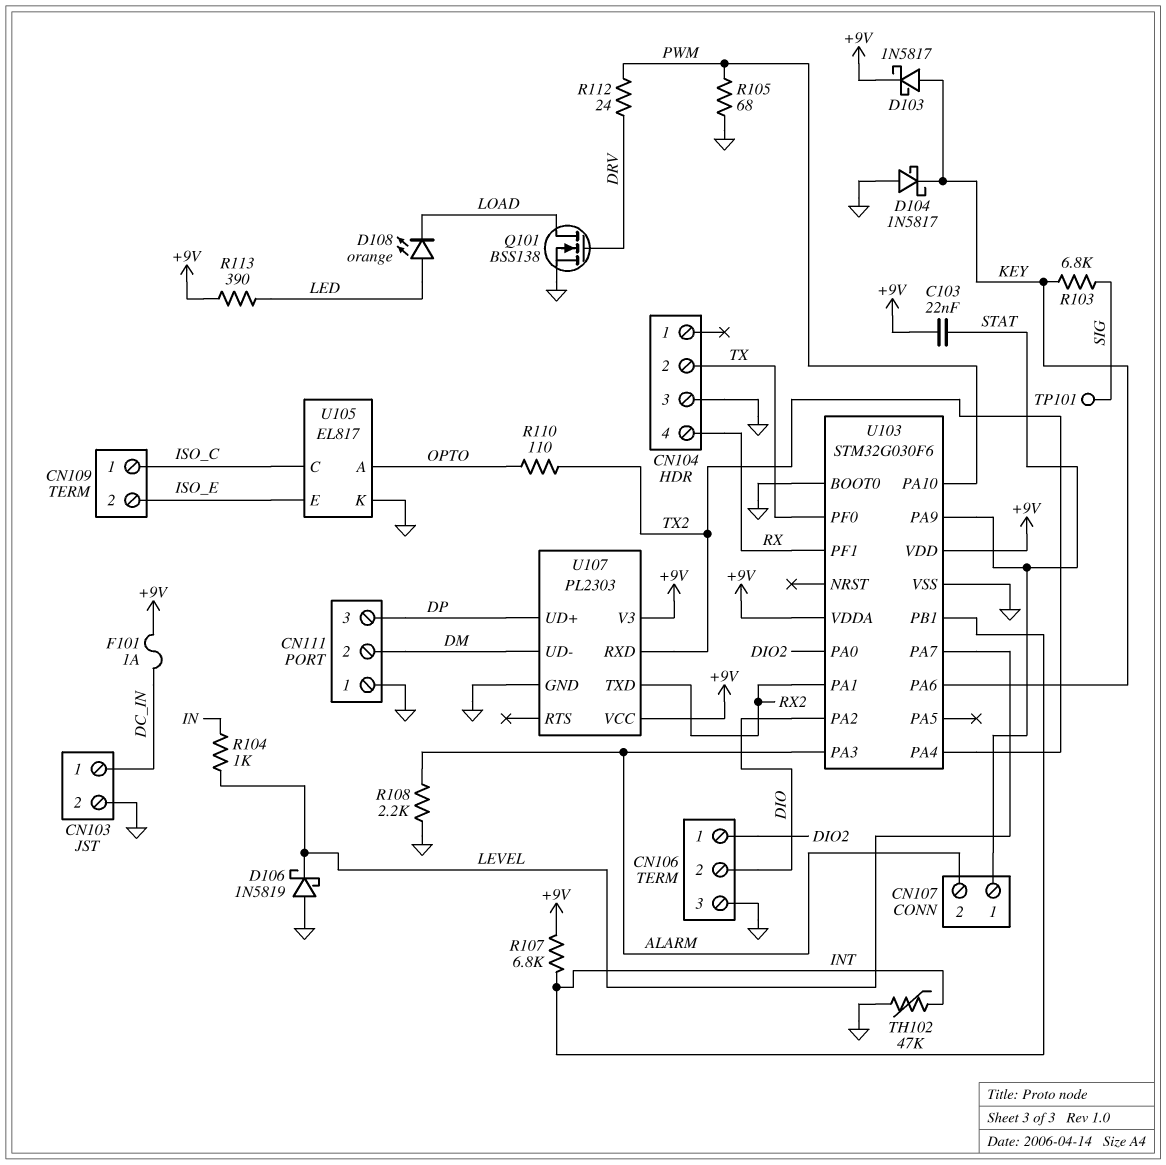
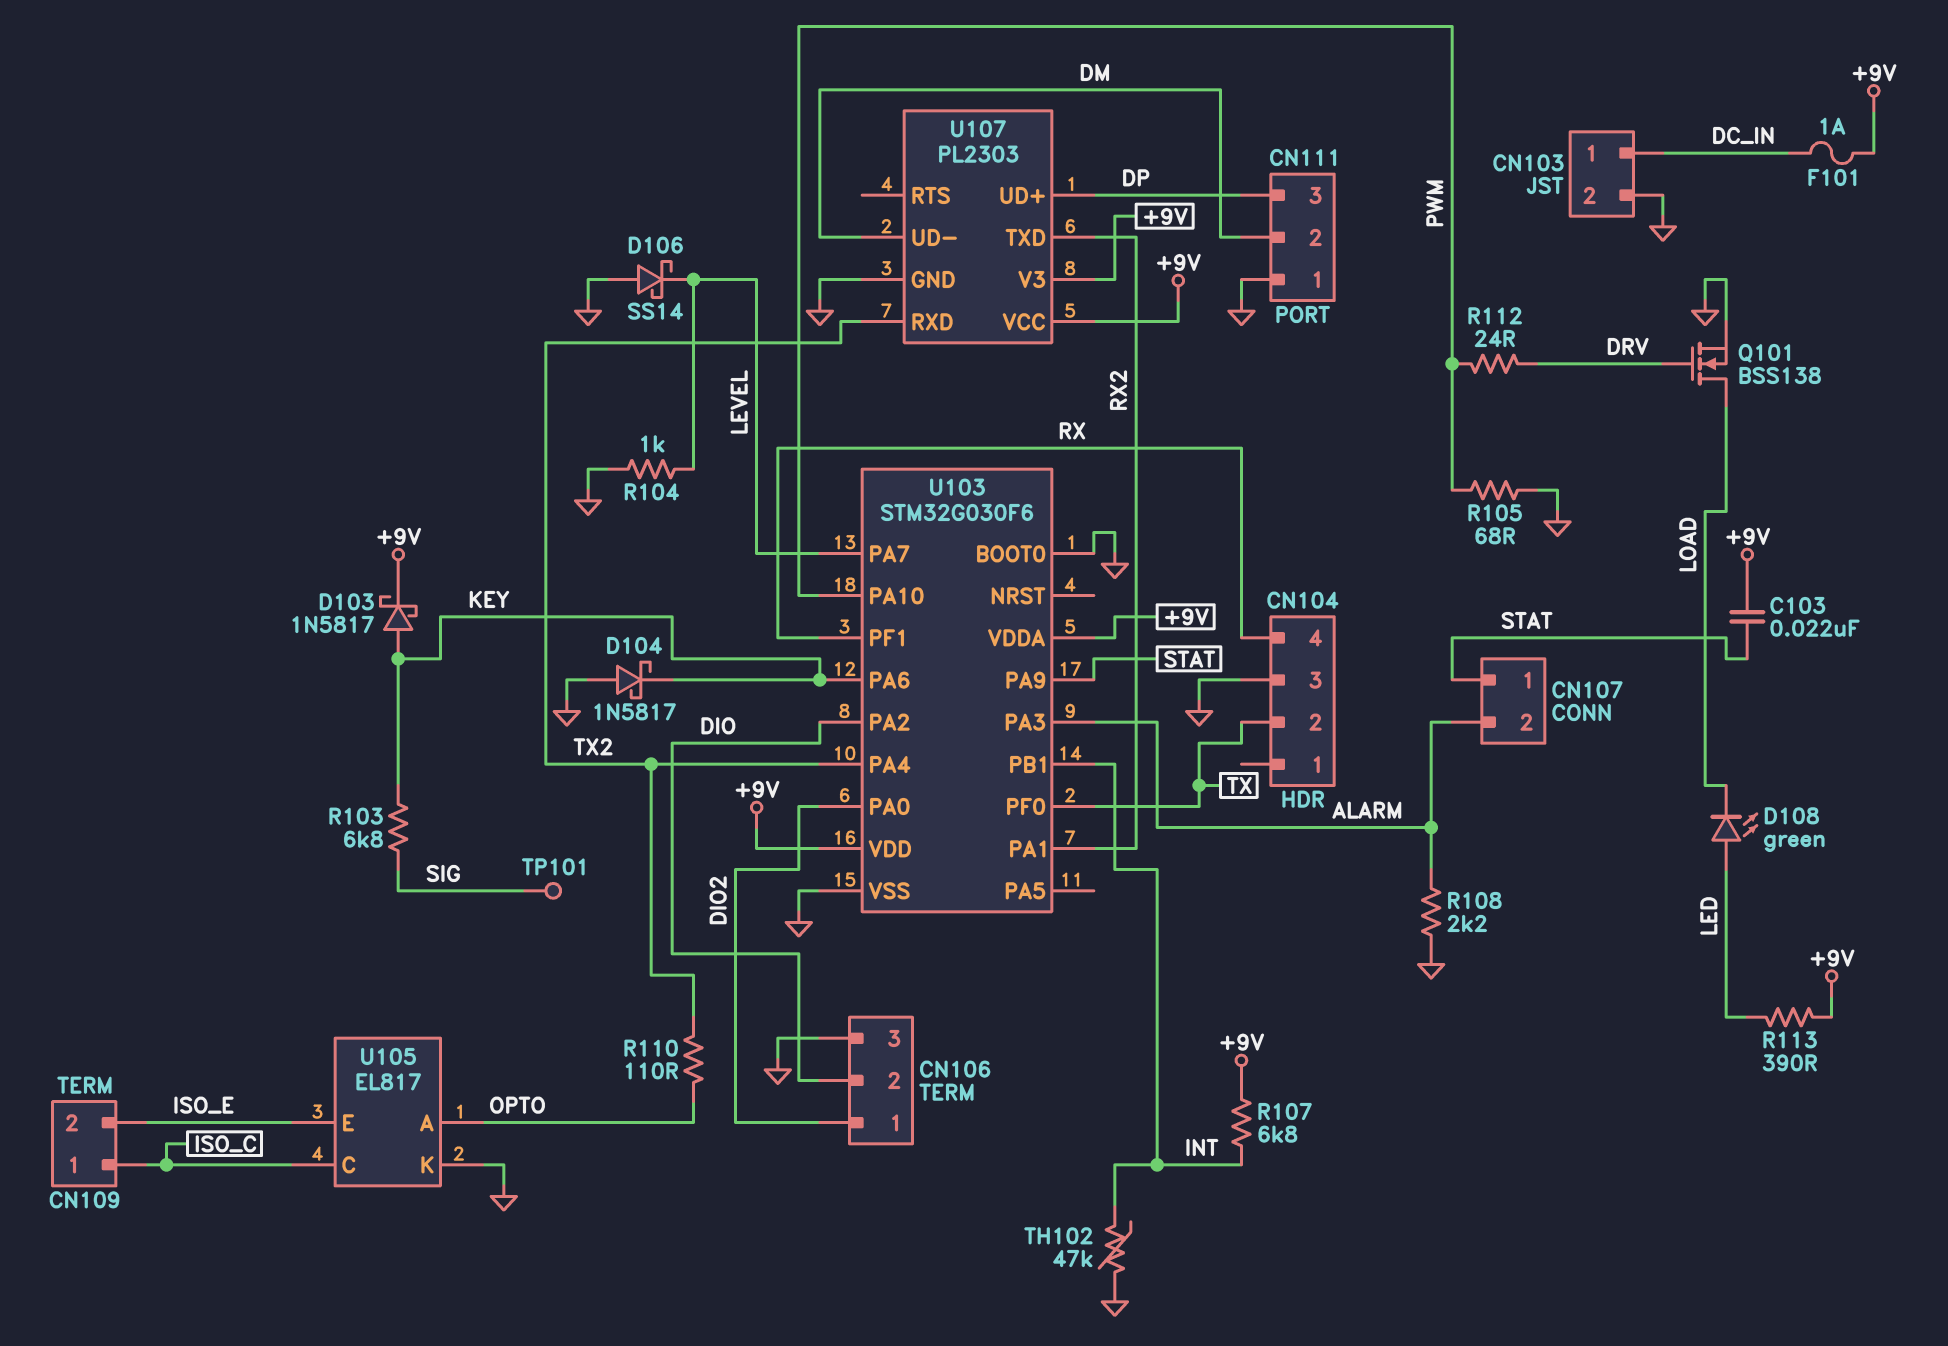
D106: schottky 1N5819 (A GND, K LEVEL) -> schottky SS14 (A GND, K LEVEL)
D108: LED orange (A LED, K LOAD) -> LED green (A LED, K LOAD)
R104: 1k (IN, LEVEL) -> 1k (GND, LEVEL)

